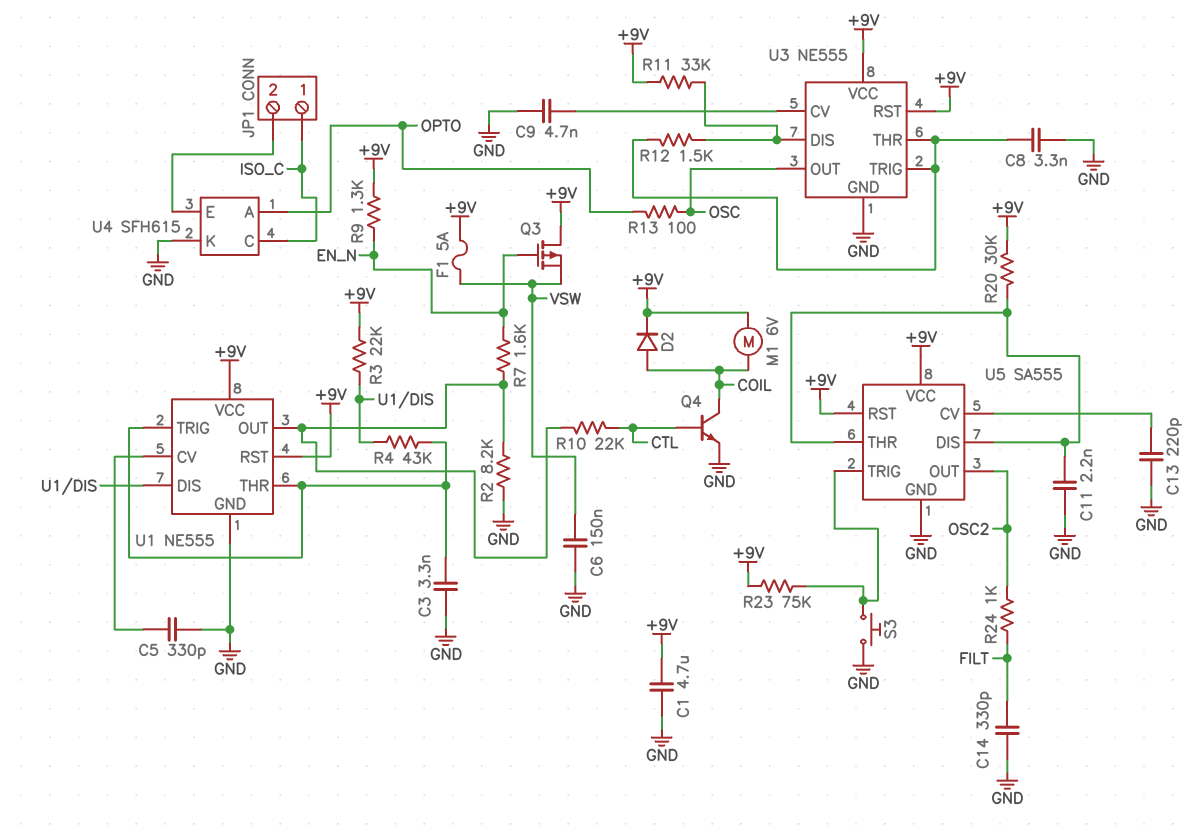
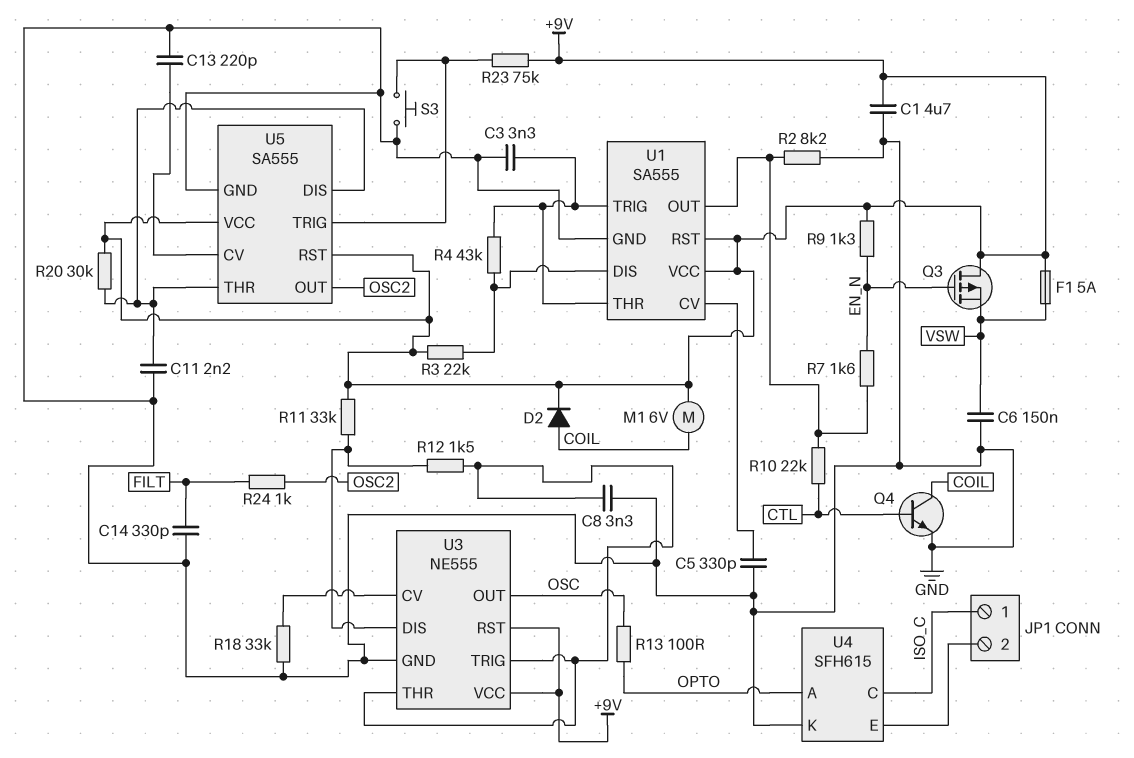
C9: 4.7nF (GND, U3/CV) -> none
R18: none -> 33k (GND, U3/CV)
U1: NE555 -> SA555

